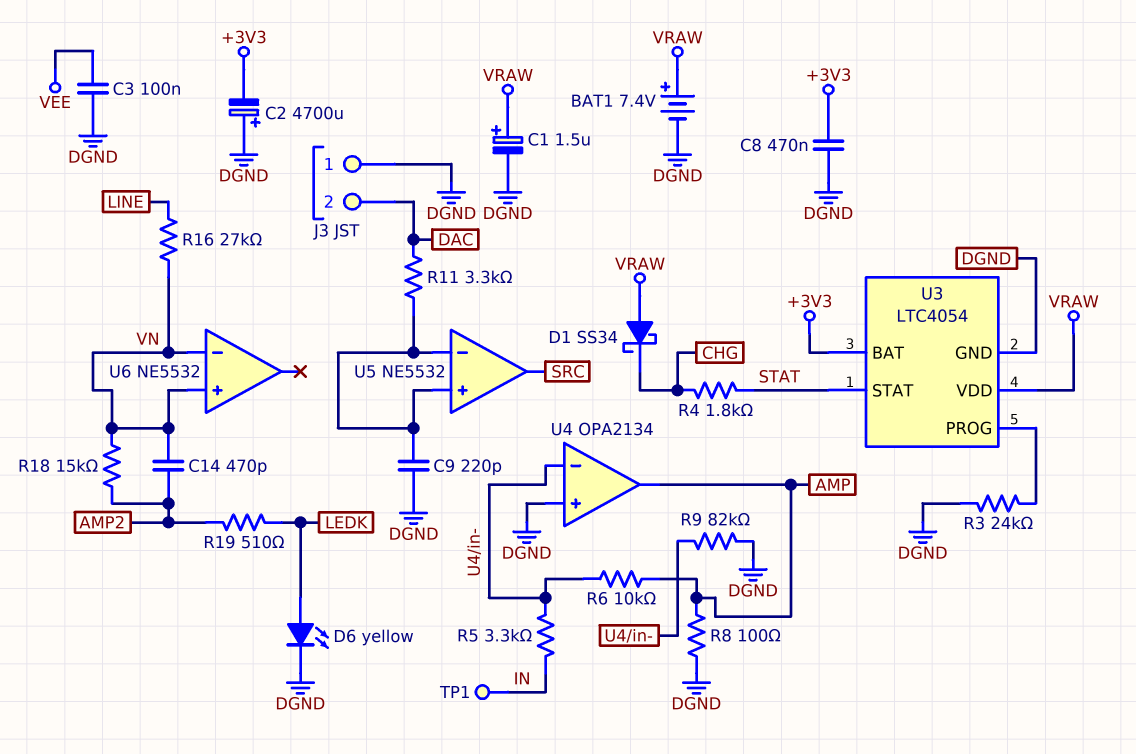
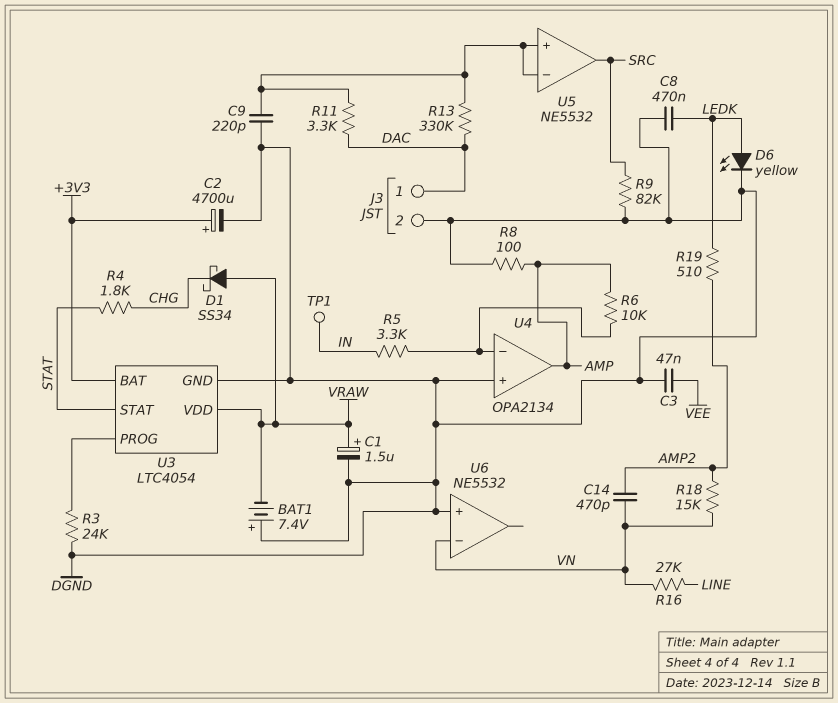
BAT1: 7.4V (plus VRAW, minus DGND) -> 7.4V (plus DGND, minus VRAW)
C2: 4700uF (plus DGND, minus +3V3) -> 4700uF (plus +3V3, minus DGND)
C3: 100nF (DGND, VEE) -> 47nF (DGND, VEE)
C8: 470nF (+3V3, DGND) -> 470nF (DGND, LEDK)
J3 pin 1: DGND -> DAC
J3 pin 2: DAC -> DGND
R9: 82k (DGND, U4/in-) -> 82k (DGND, SRC)
R13: none -> 330k (DAC, U5/in+)
U6 pin in+: VN -> DGND

